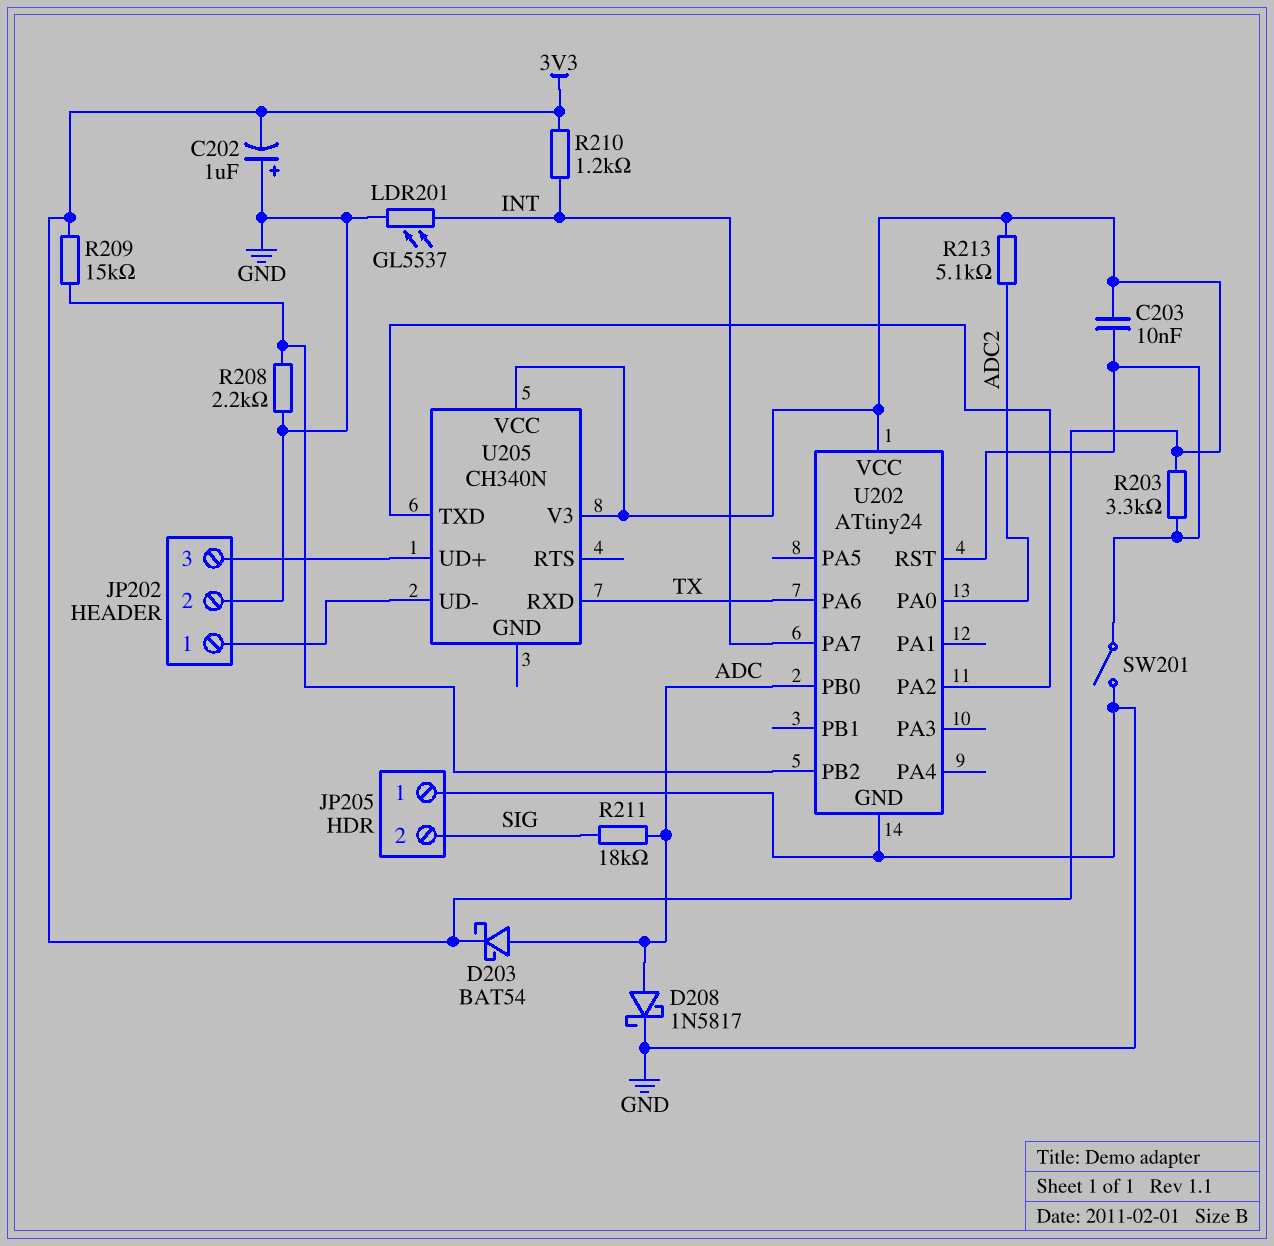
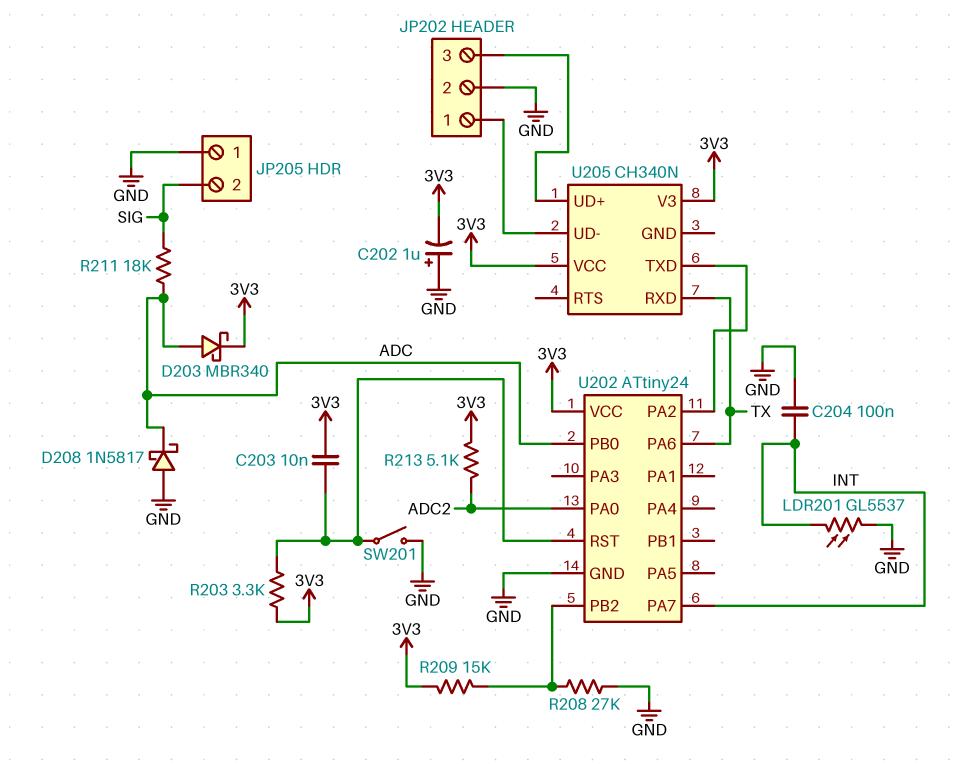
C204: none -> 100nF (GND, INT)
D203: schottky BAT54 (A ADC, K 3V3) -> schottky MBR340 (A ADC, K 3V3)
D208: schottky 1N5817 (A ADC, K GND) -> schottky 1N5817 (A GND, K ADC)
R208: 2.2k (GND, U202/PB2) -> 27k (GND, U202/PB2)
R210: 1.2k (3V3, INT) -> none

